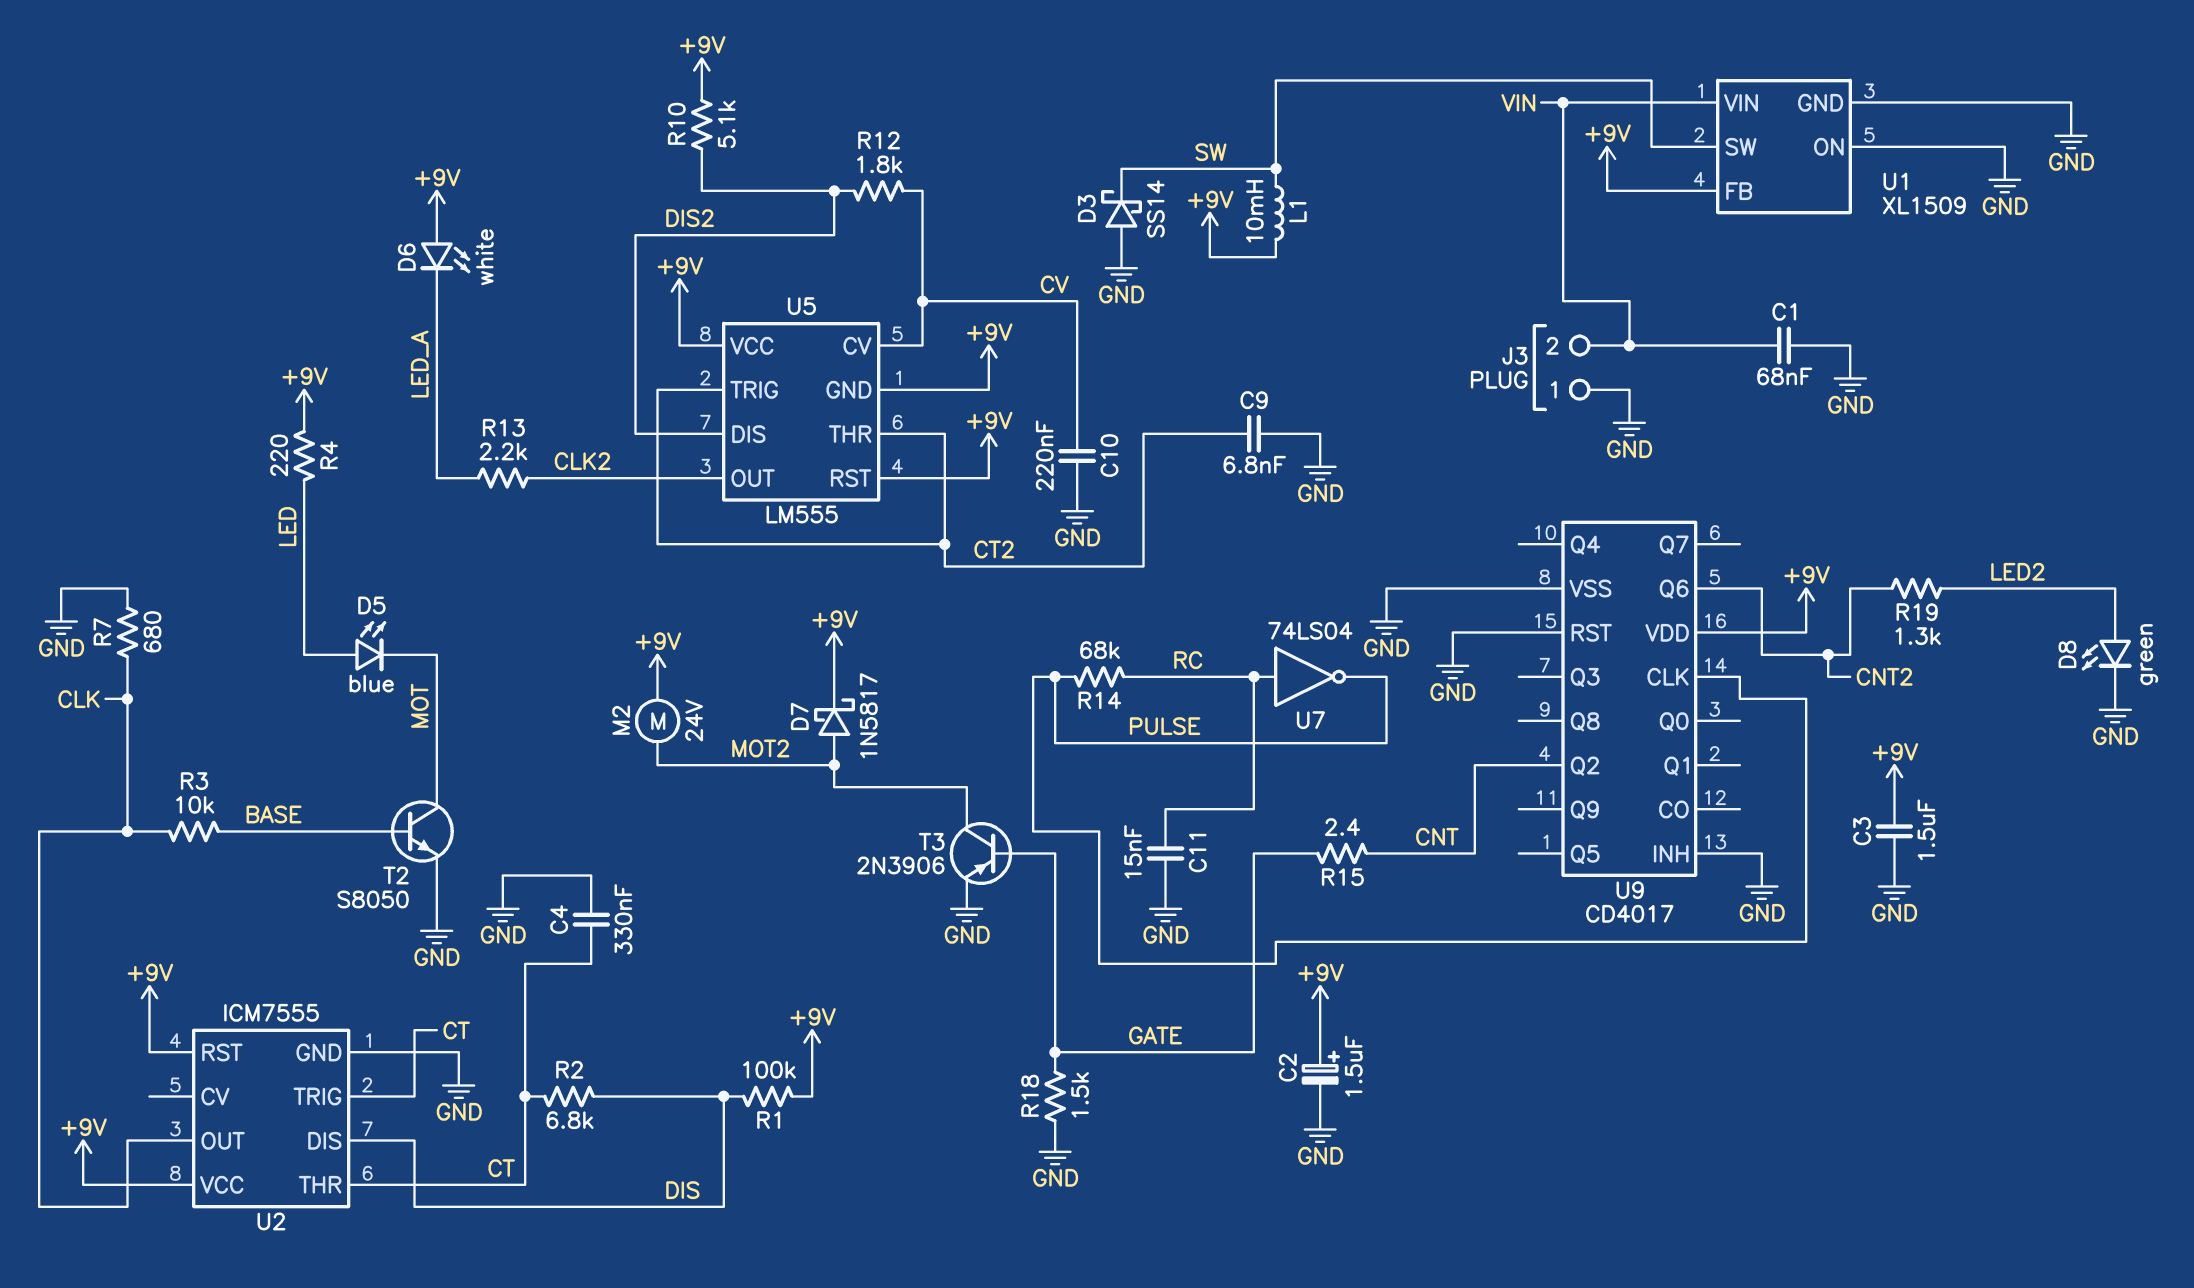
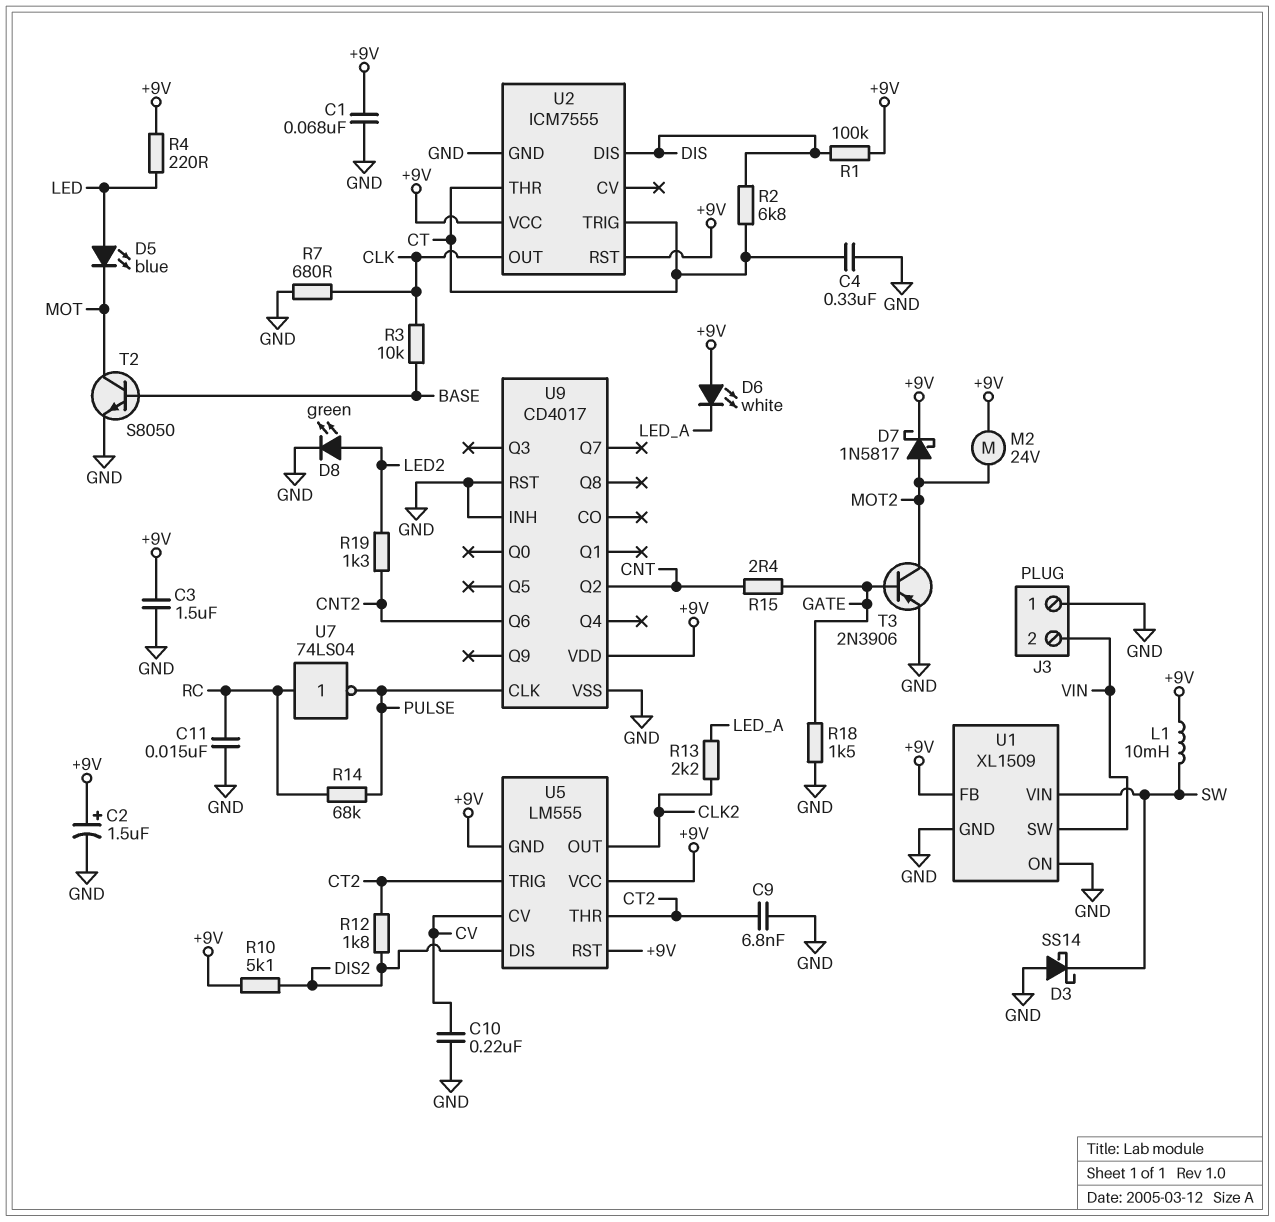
C1: 68nF (GND, VIN) -> 68nF (+9V, GND)
R12: 1.8k (CV, DIS2) -> 1.8k (CT2, DIS2)
U1 pin SW: SW -> VIN
U1 pin VIN: VIN -> SW

